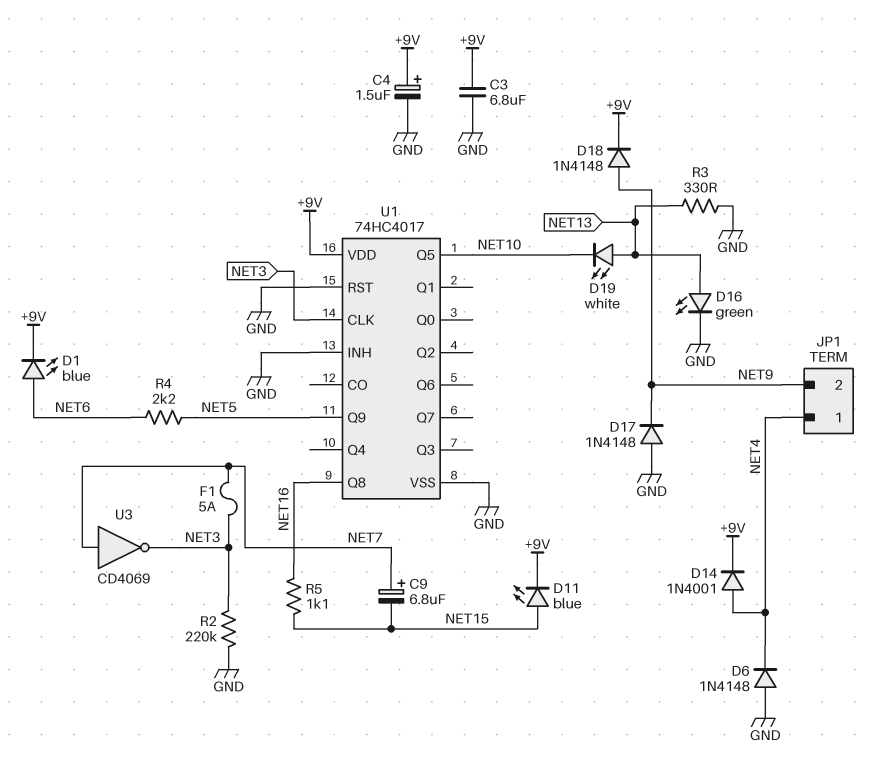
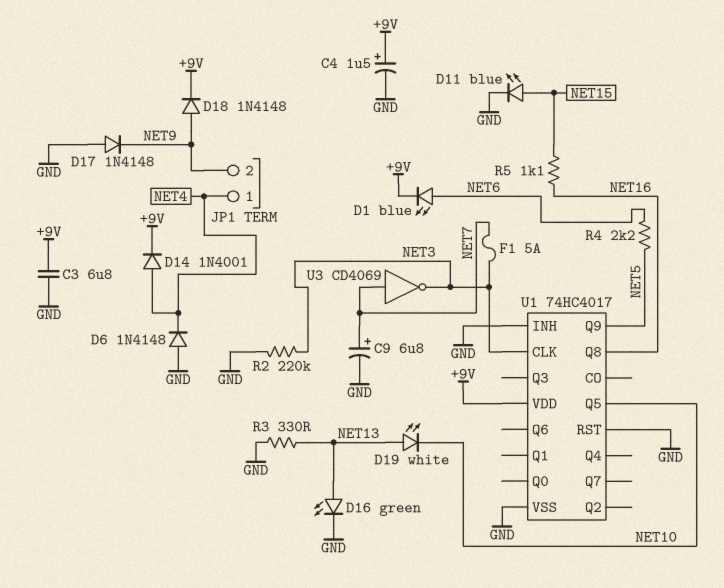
C9: 6.8uF (plus NET7, minus NET15) -> 6.8uF (plus NET7, minus GND)
D11: LED blue (A NET15, K +9V) -> LED blue (A NET15, K GND)

